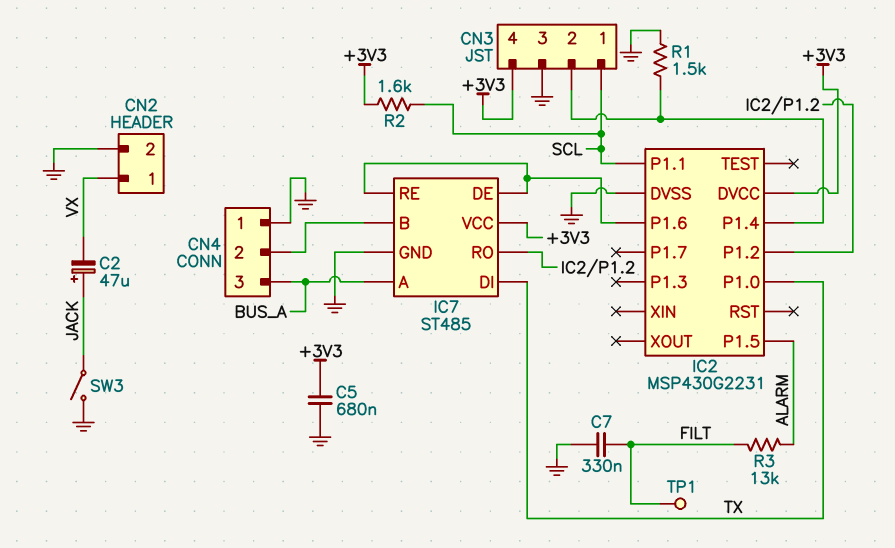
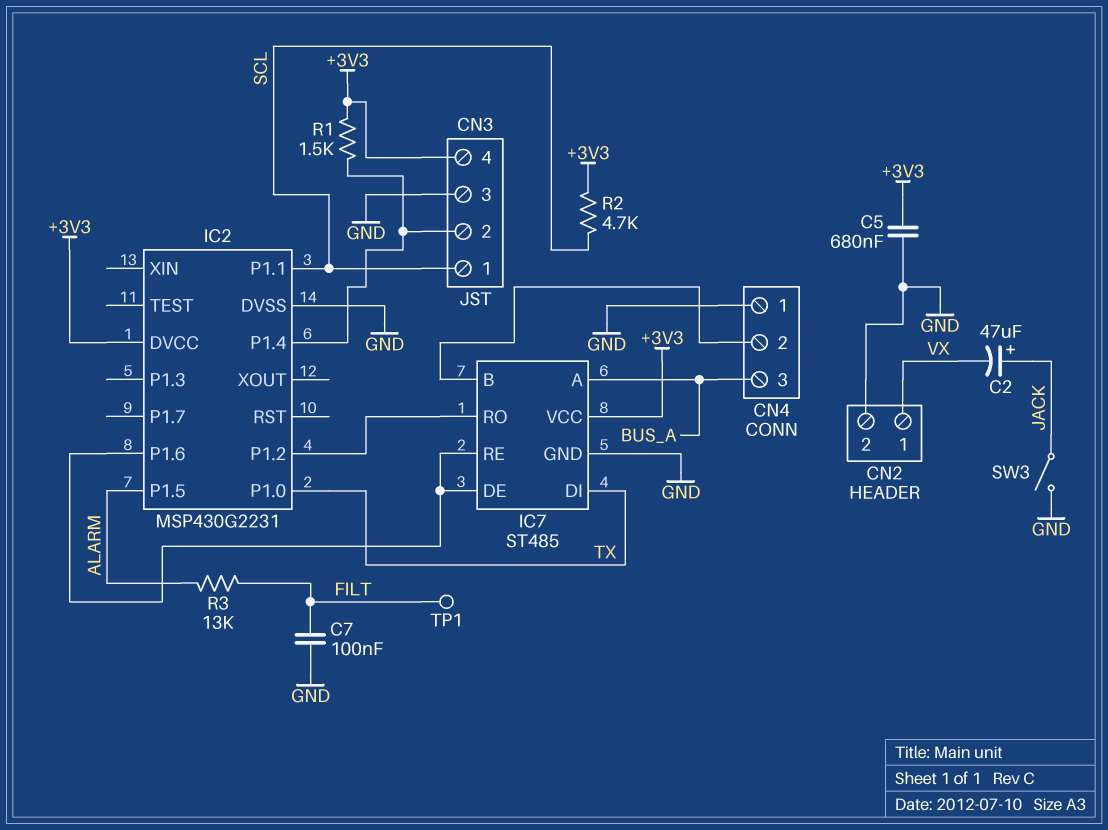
C7: 330nF (FILT, GND) -> 100nF (FILT, GND)
R1: 1.5k (CN3/2, GND) -> 1.5k (+3V3, CN3/2)
R2: 1.6k (+3V3, SCL) -> 4.7k (+3V3, SCL)

